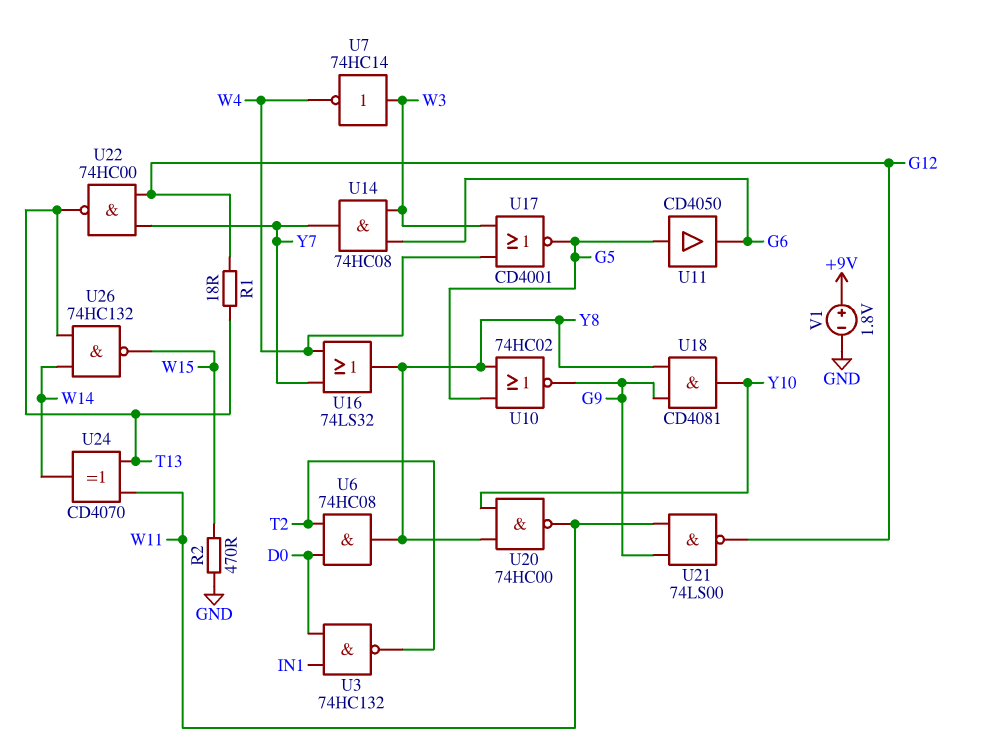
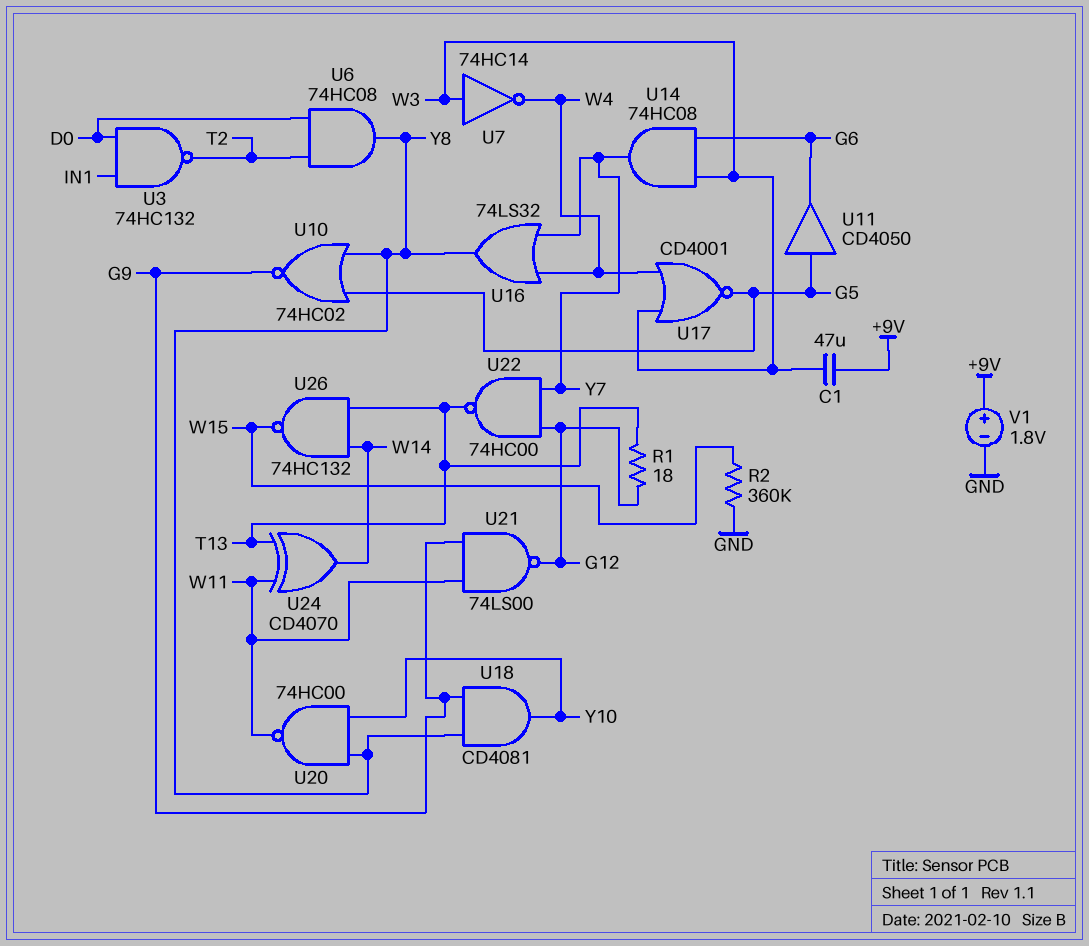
C1: none -> 47uF (+9V, W3)
R2: 470 (GND, W15) -> 360k (GND, W15)

